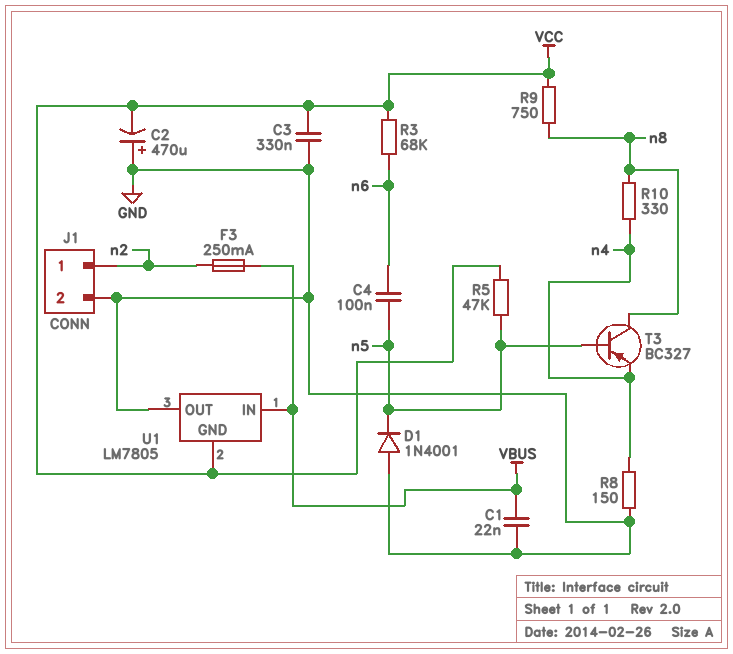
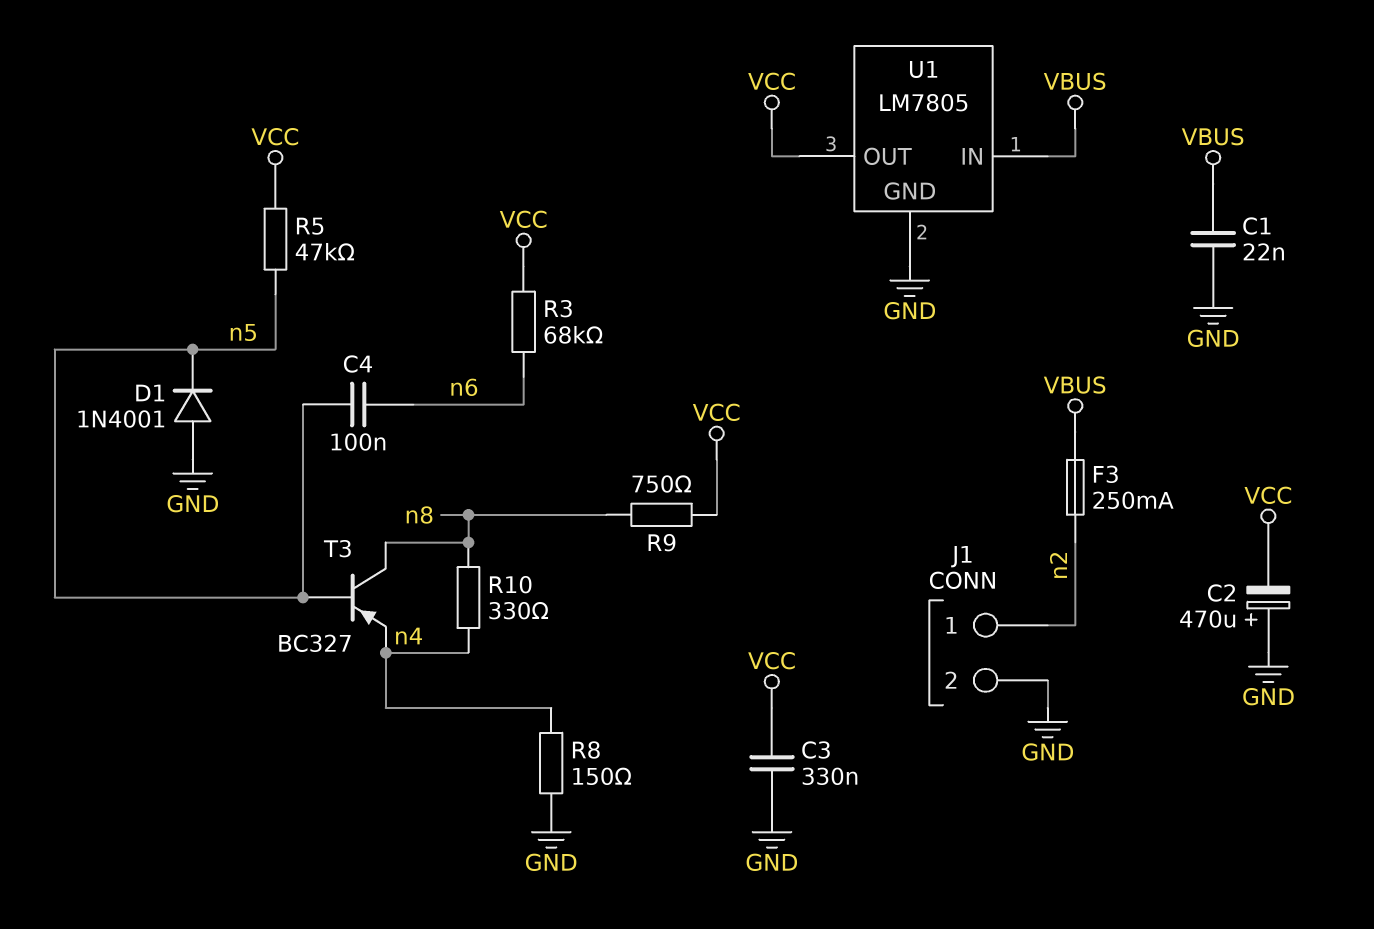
U1 pin GND: VCC -> GND
U1 pin OUT: GND -> VCC

